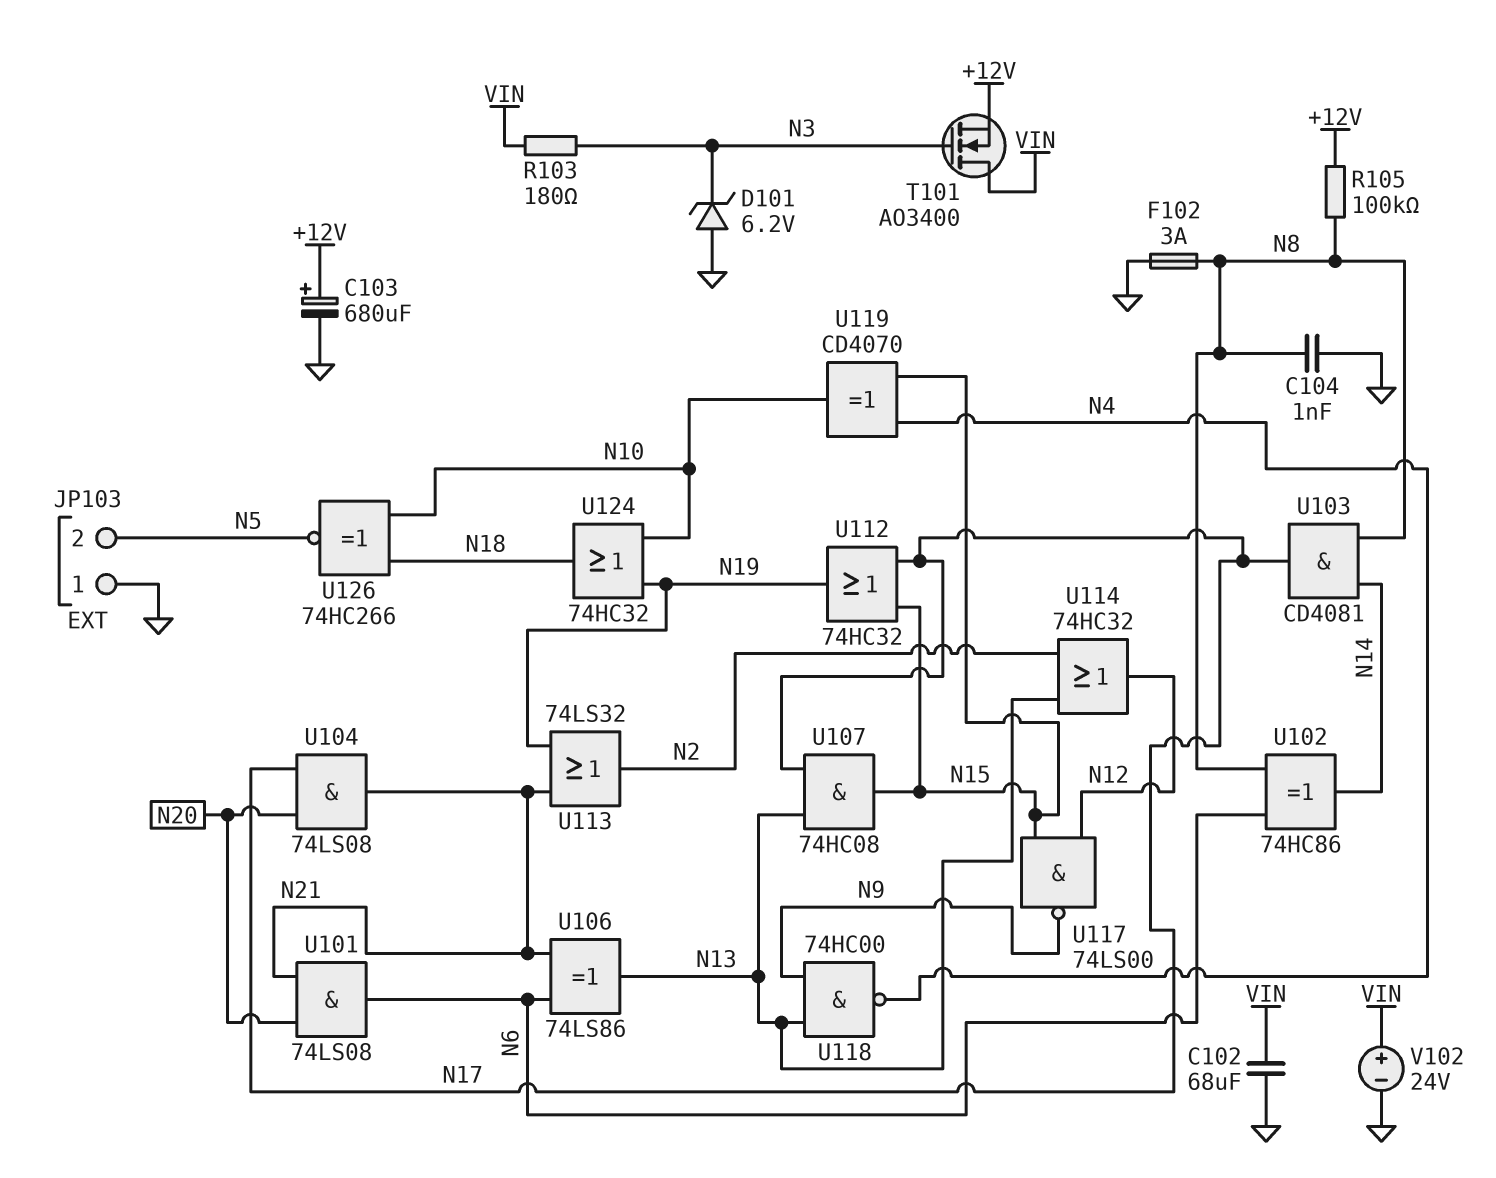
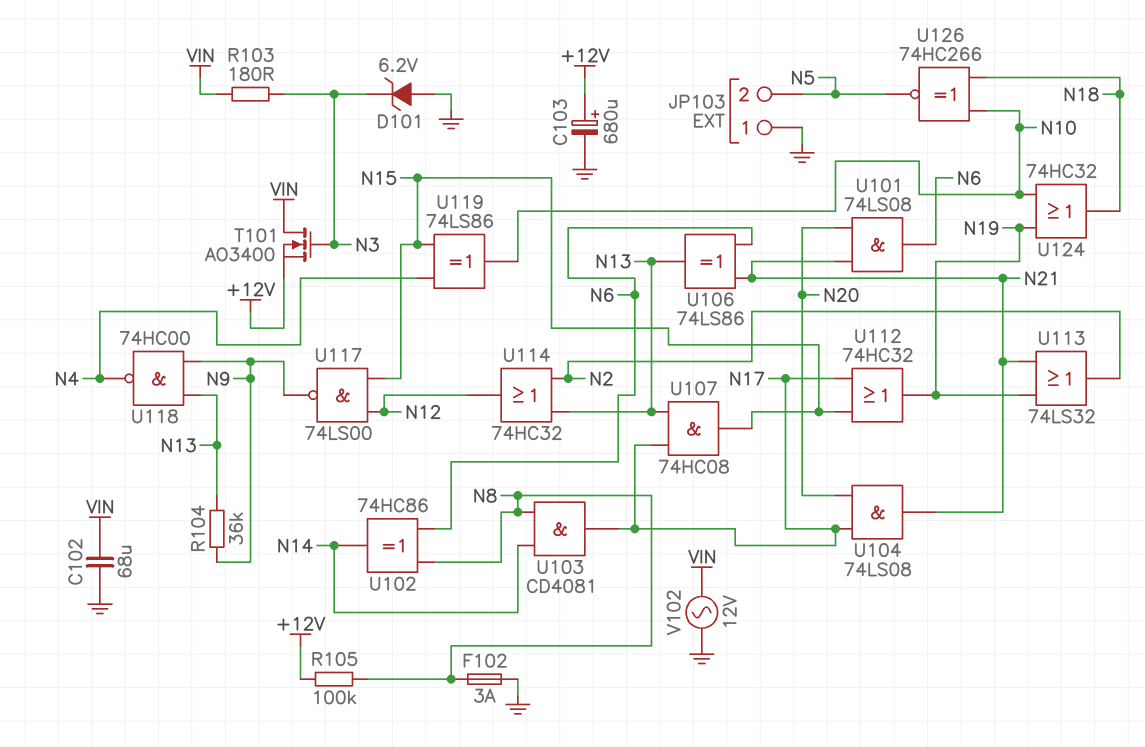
C104: 1nF (GND, N8) -> none
R104: none -> 36k (N9, N13)
U119: XOR CD4070 (in N4, in N15, out N10) -> XOR 74LS86 (in N4, in N15, out N10)
V102: 24V (plus VIN, minus GND) -> AC 12V (GND, VIN)

